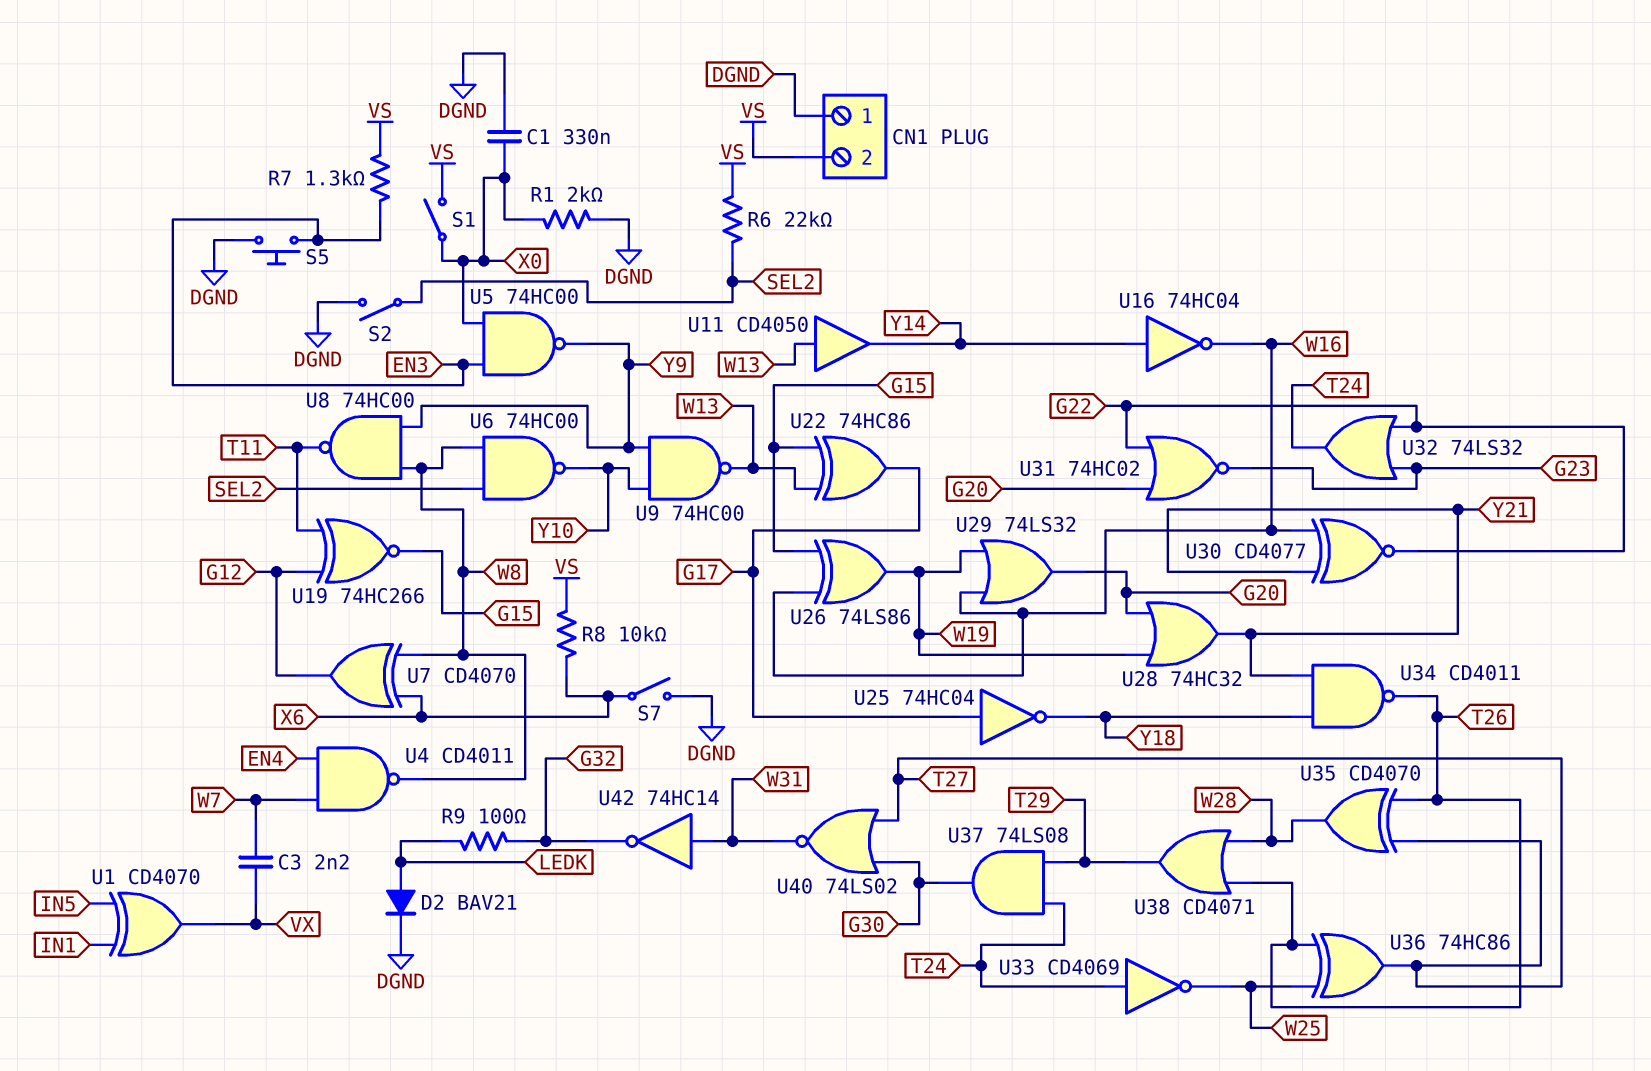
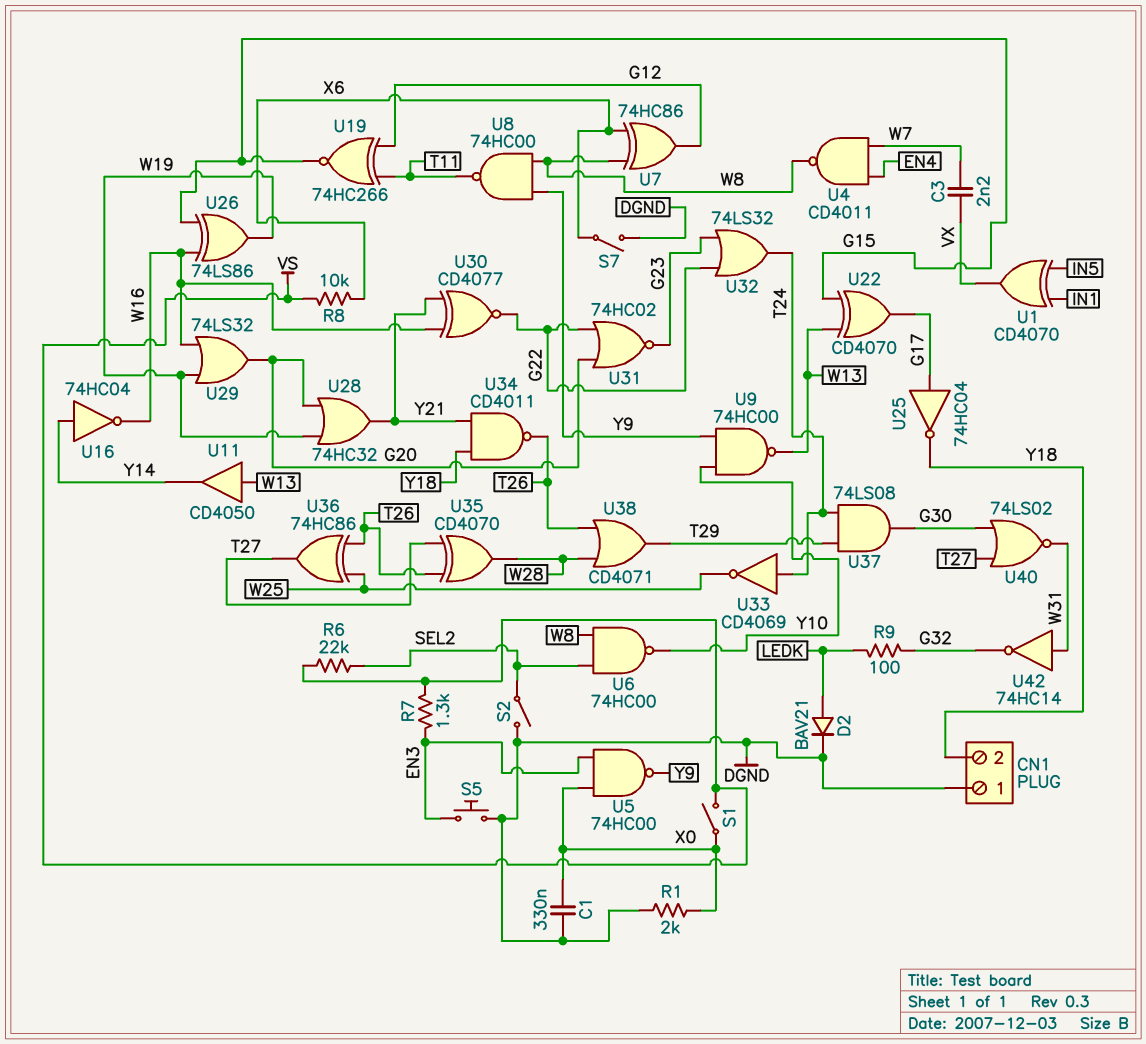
CN1 pin 2: VS -> Y18
U7: XOR CD4070 (in W8, in X6, out G12) -> XOR 74HC86 (in W8, in X6, out G12)
U22: XOR 74HC86 (in G15, in W13, out G17) -> XOR CD4070 (in G15, in W13, out G17)

